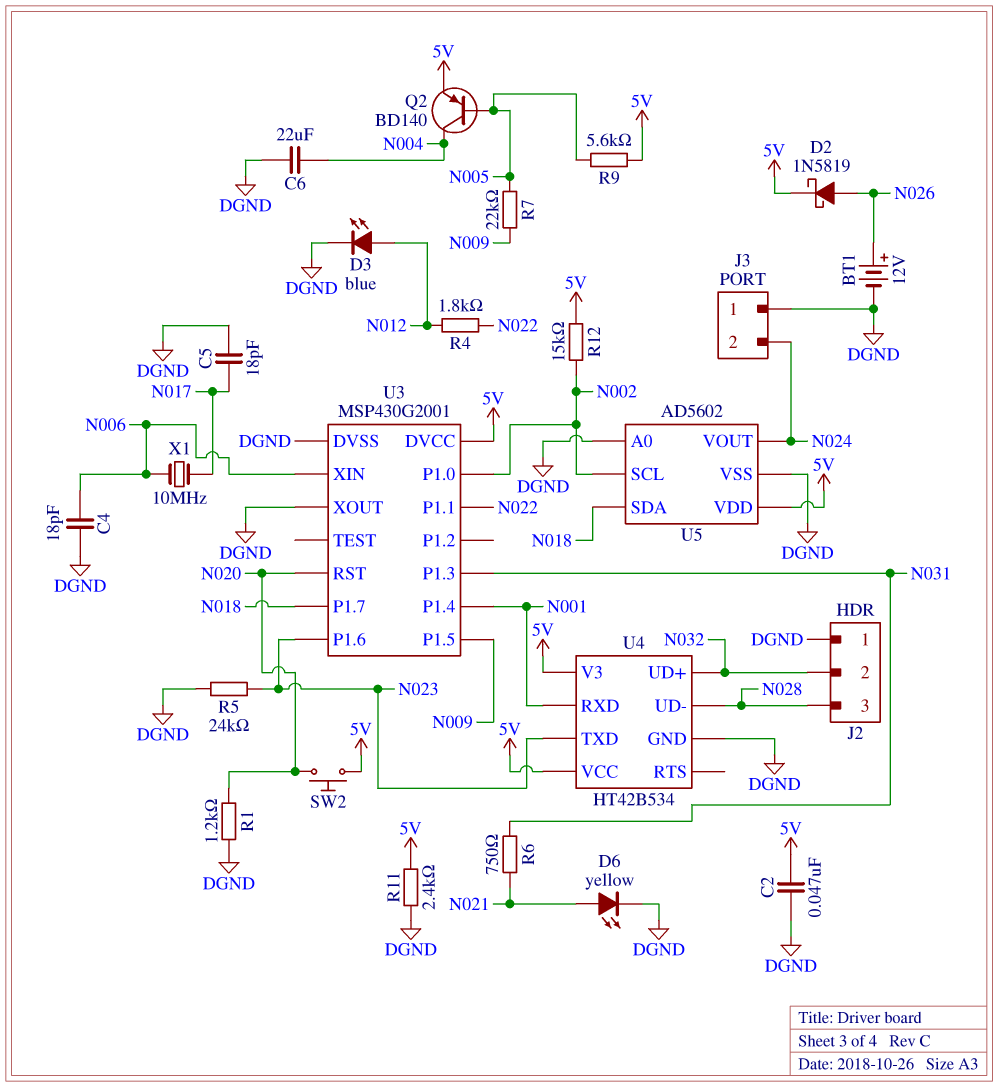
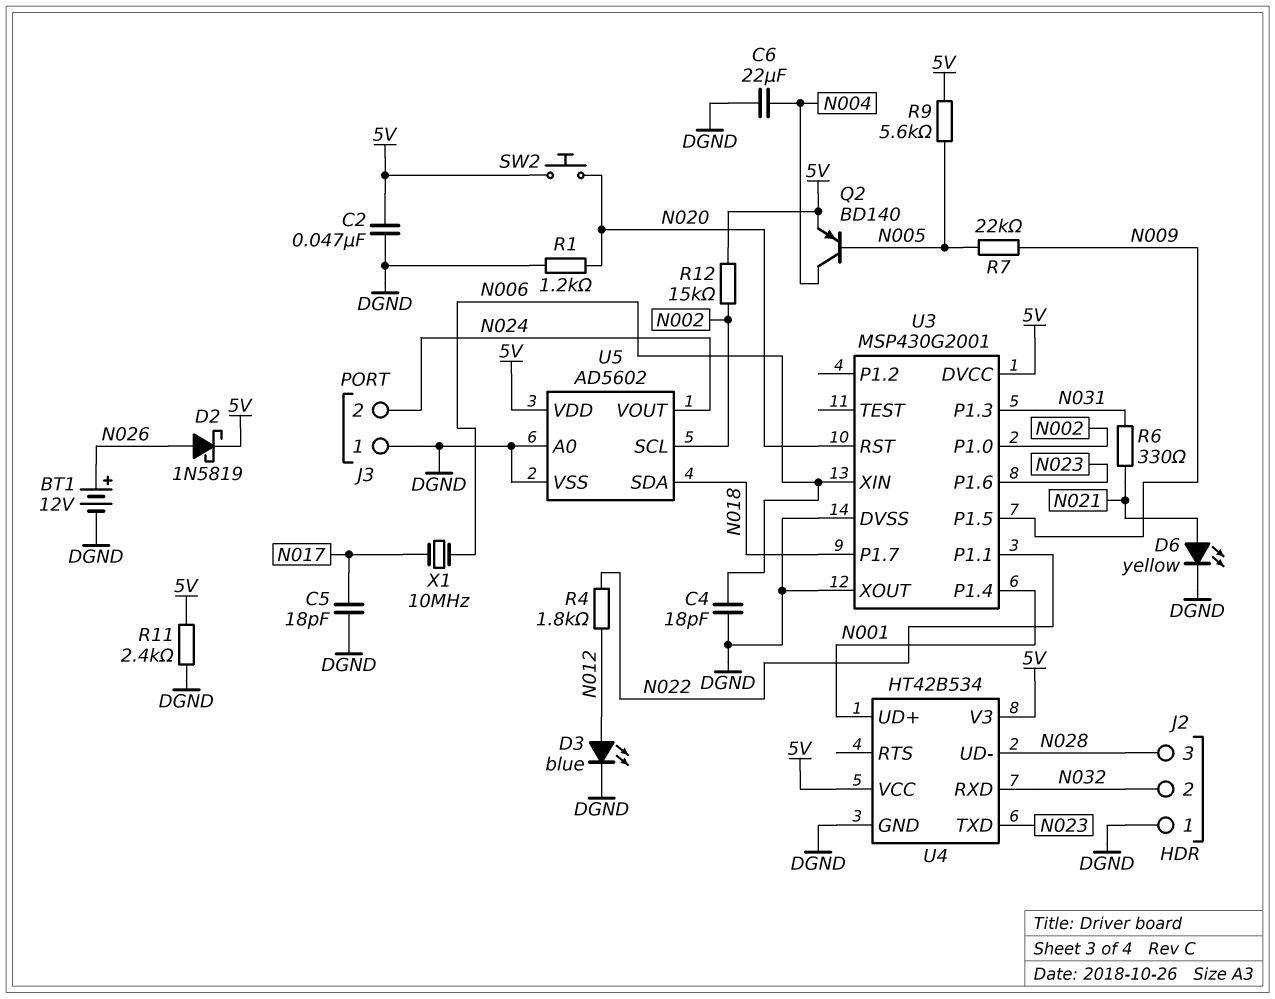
R5: 24k (DGND, N023) -> none
R6: 750 (N021, N031) -> 330 (N021, N031)
U4 pin RXD: N001 -> N032
U4 pin UD+: N032 -> N001

